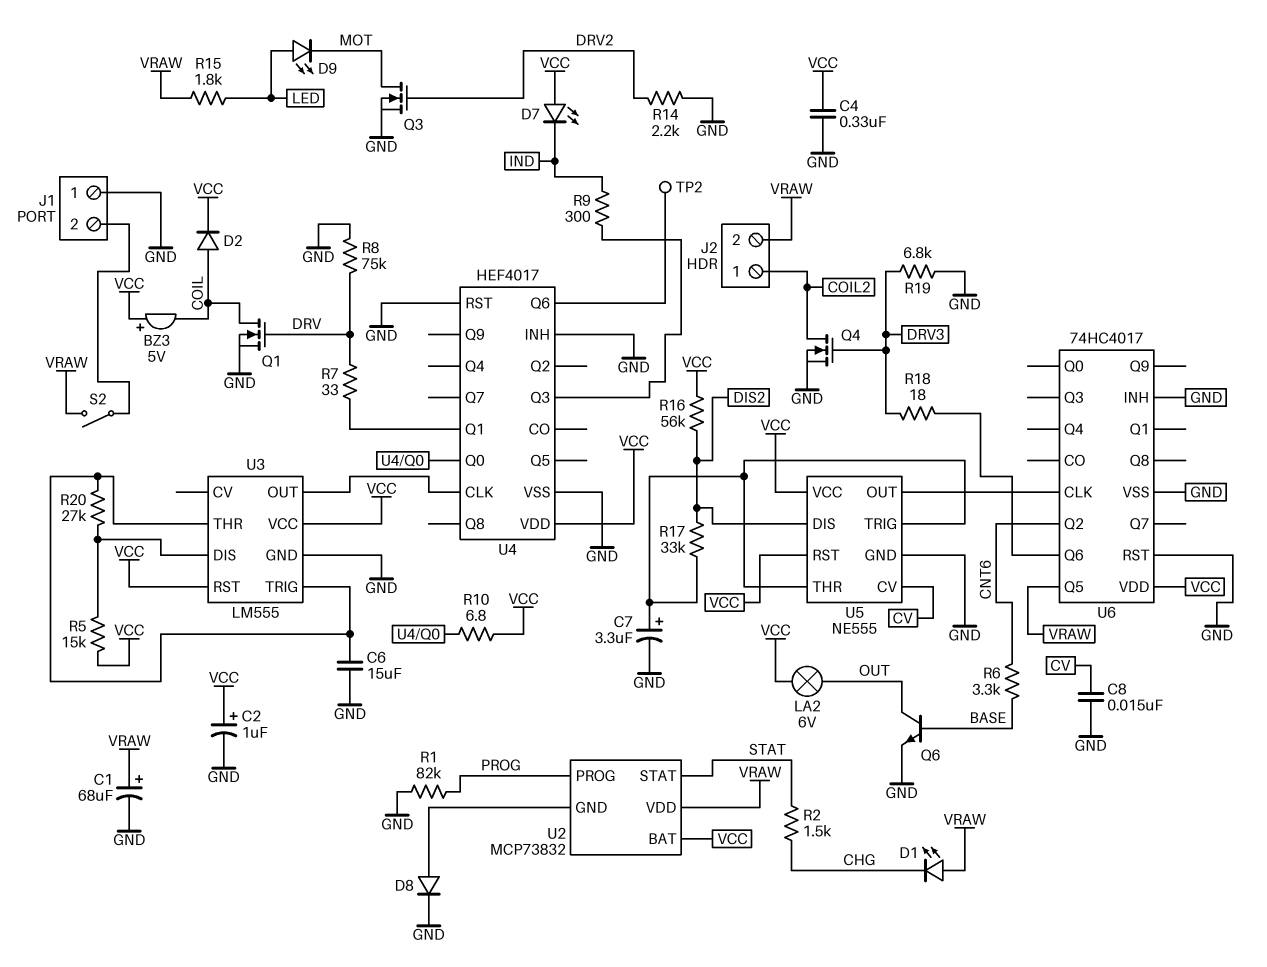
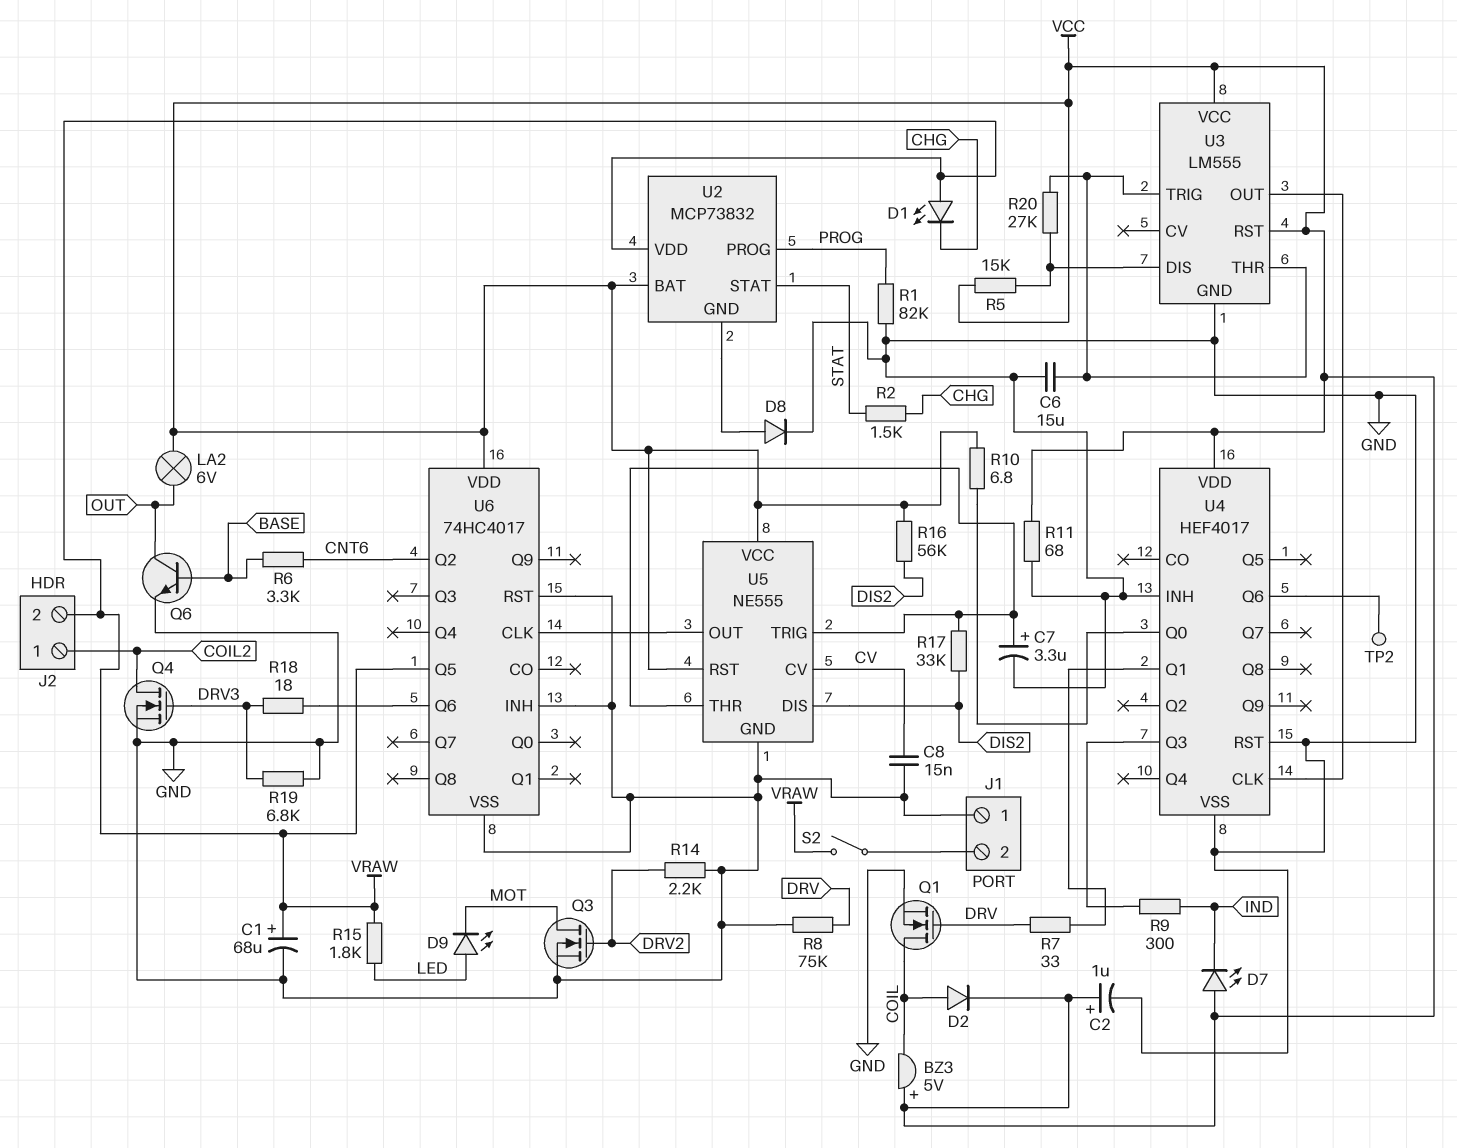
C4: 330nF (GND, VCC) -> none
R11: none -> 68 (GND, VCC)

